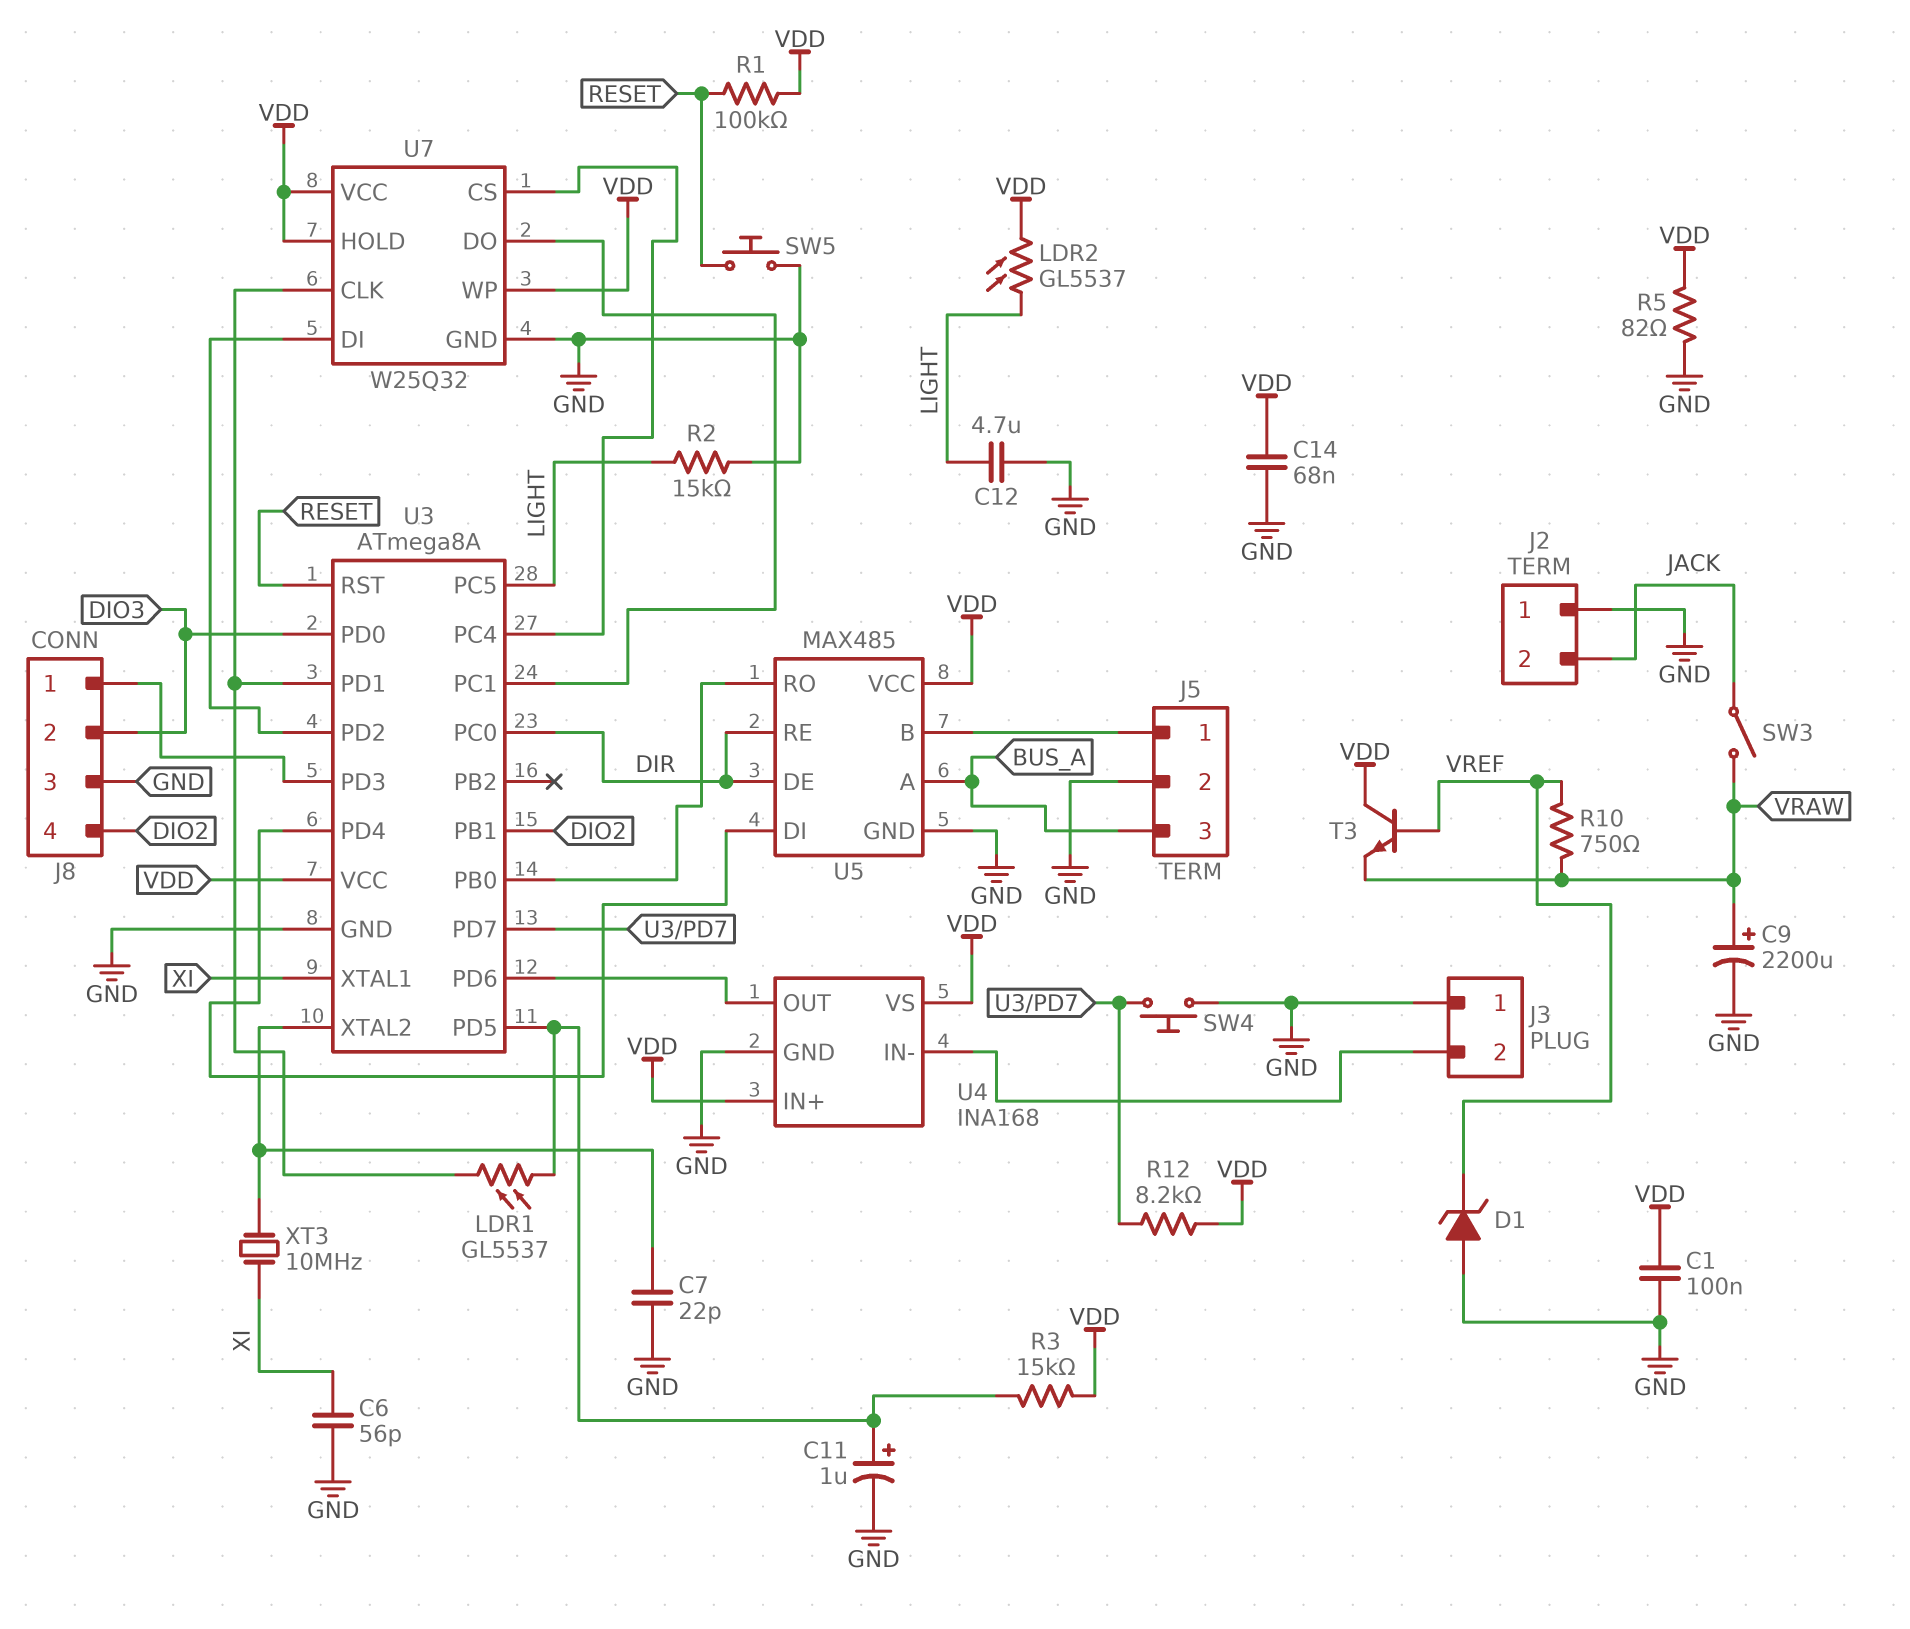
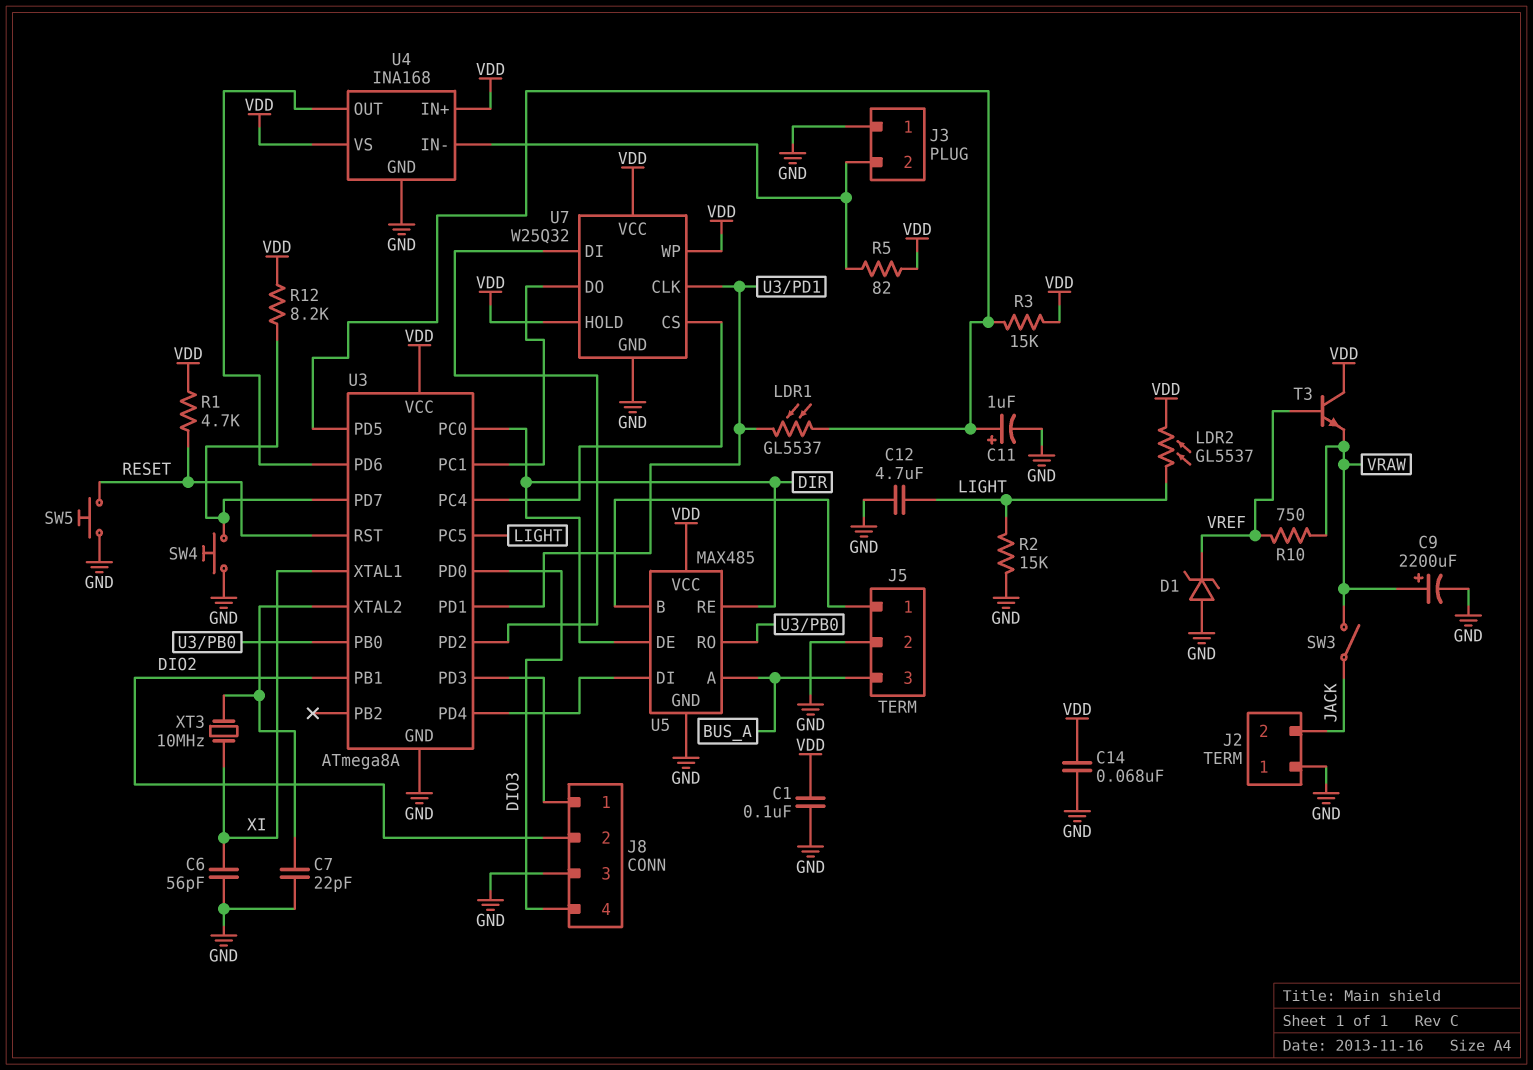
J8 pin 2: DIO3 -> DIO2
J8 pin 4: DIO2 -> DIO3
R1: 100k (RESET, VDD) -> 4.7k (RESET, VDD)
R5: 82 (GND, VDD) -> 82 (J3/2, VDD)

